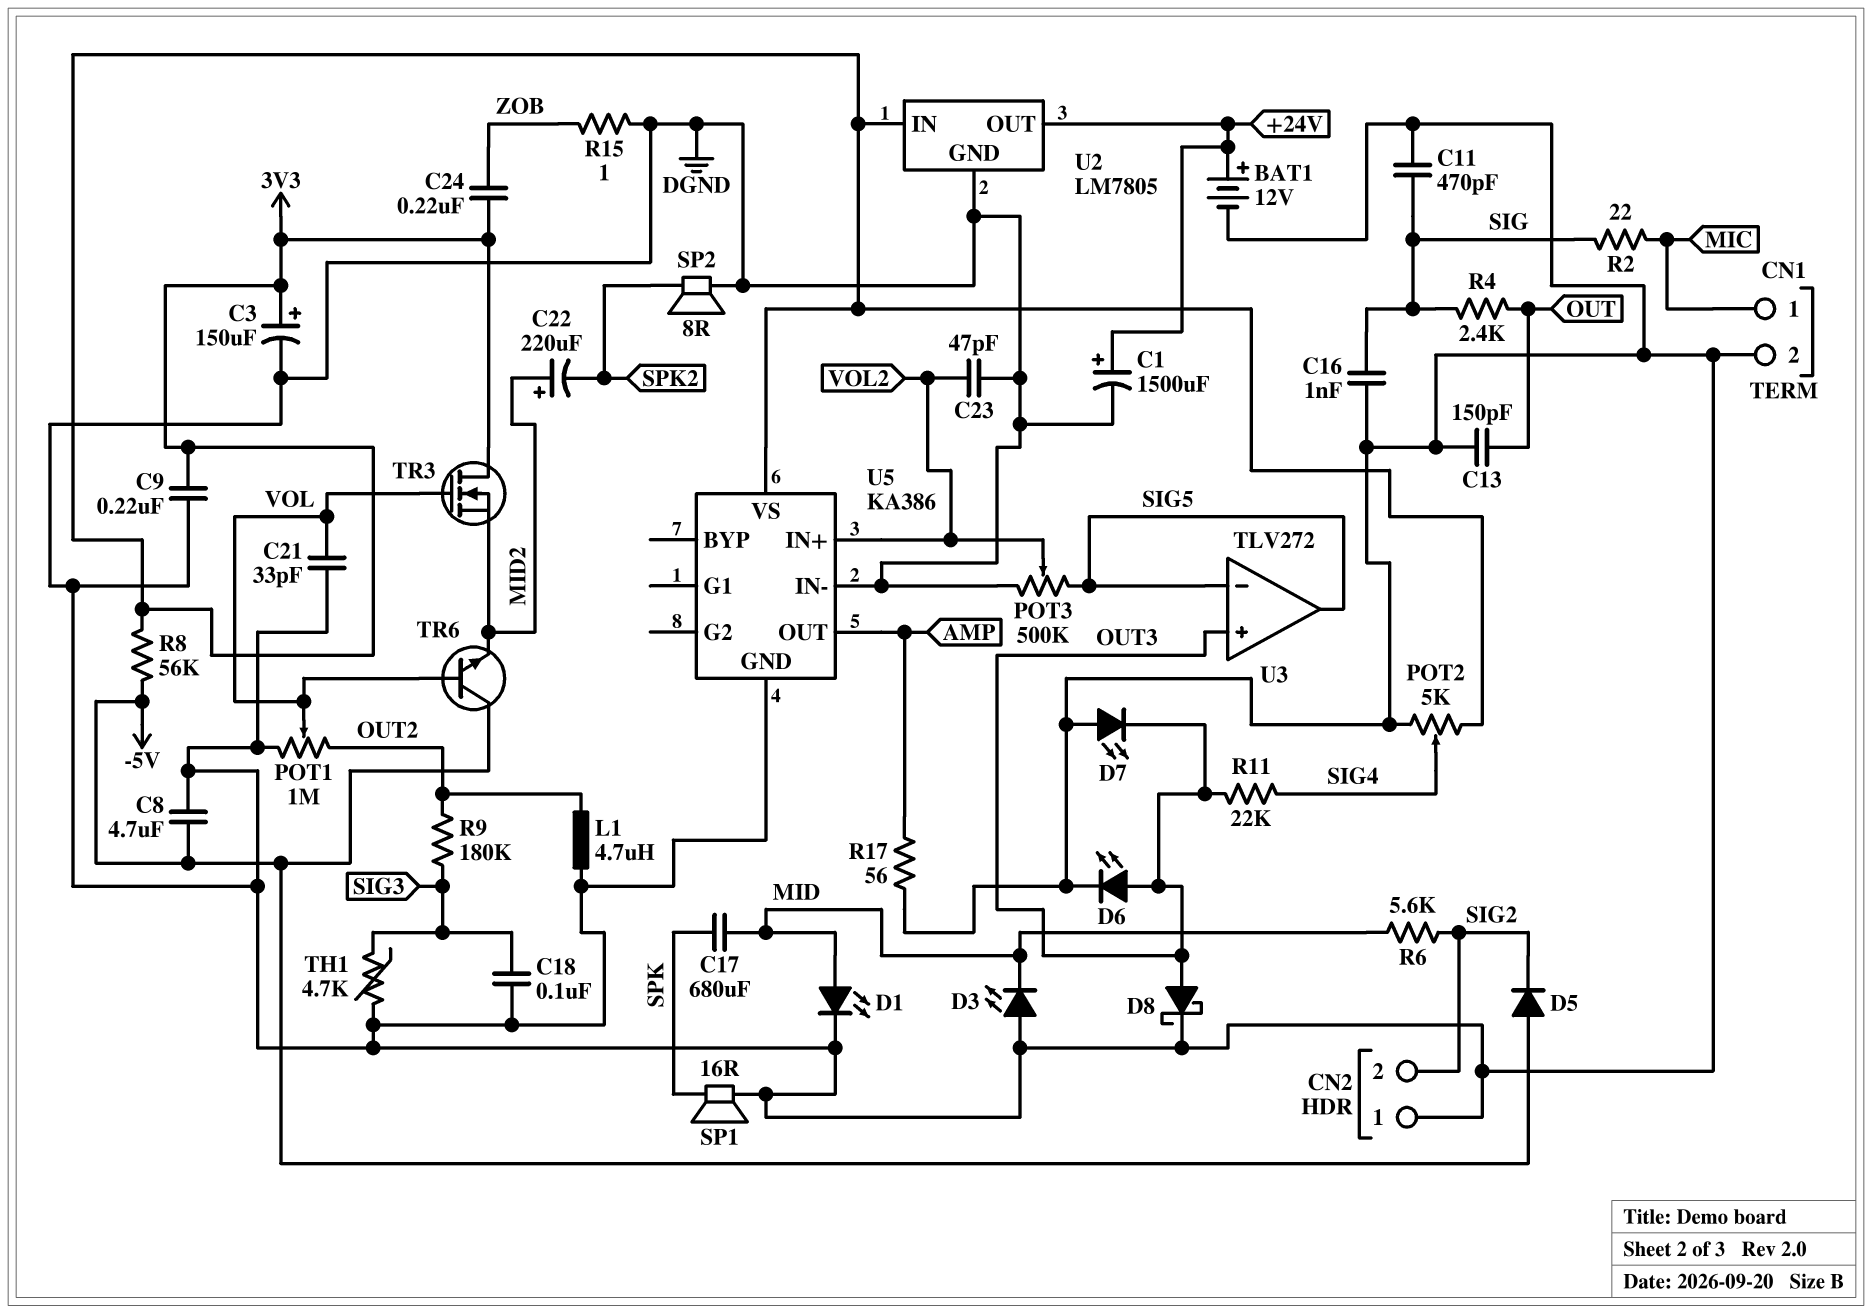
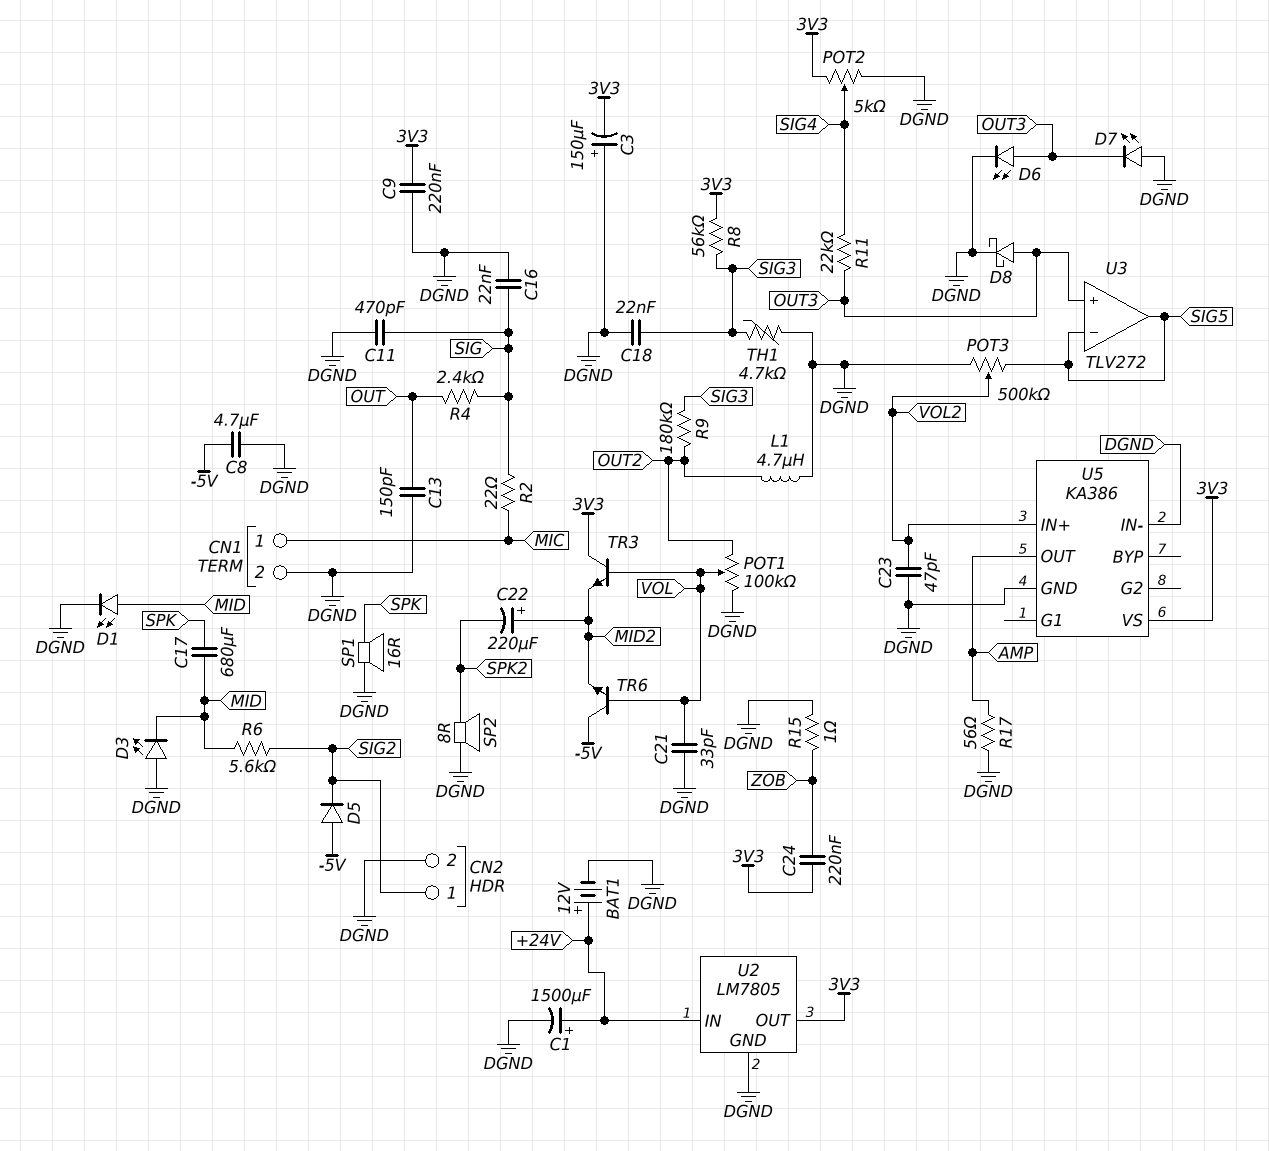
C3: 150uF (plus 3V3, minus DGND) -> 150uF (plus DGND, minus 3V3)
C16: 1nF (DGND, SIG) -> 22nF (DGND, SIG)
C18: 100nF (DGND, SIG3) -> 22nF (DGND, SIG3)
CN2 pin 1: DGND -> SIG2
CN2 pin 2: SIG2 -> DGND
POT1: 1M (DGND, OUT2, wiper VOL) -> 100k (DGND, OUT2, wiper VOL)
R8: 56k (-5V, 3V3) -> 56k (3V3, SIG3)
TR3: NMOS (G VOL, D 3V3, S MID2) -> NPN (B VOL, C 3V3, E MID2)
U2 pin IN: 3V3 -> +24V
U2 pin OUT: +24V -> 3V3

